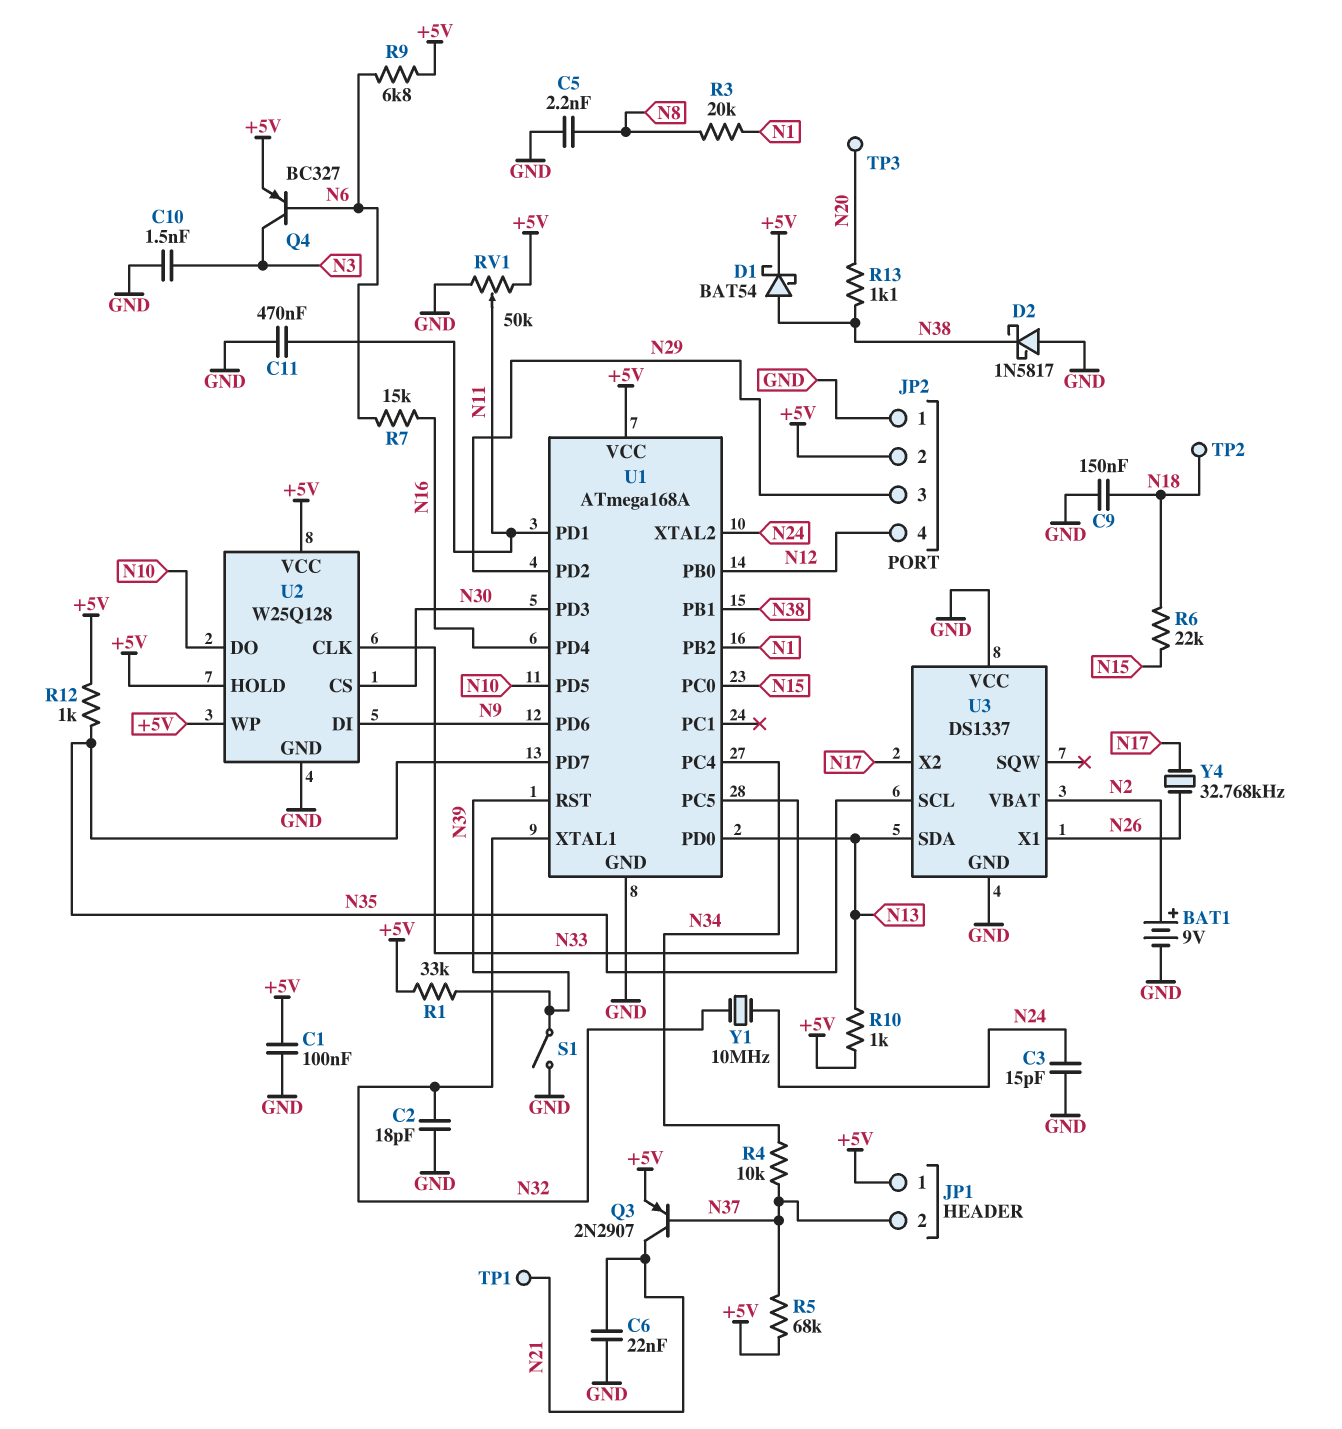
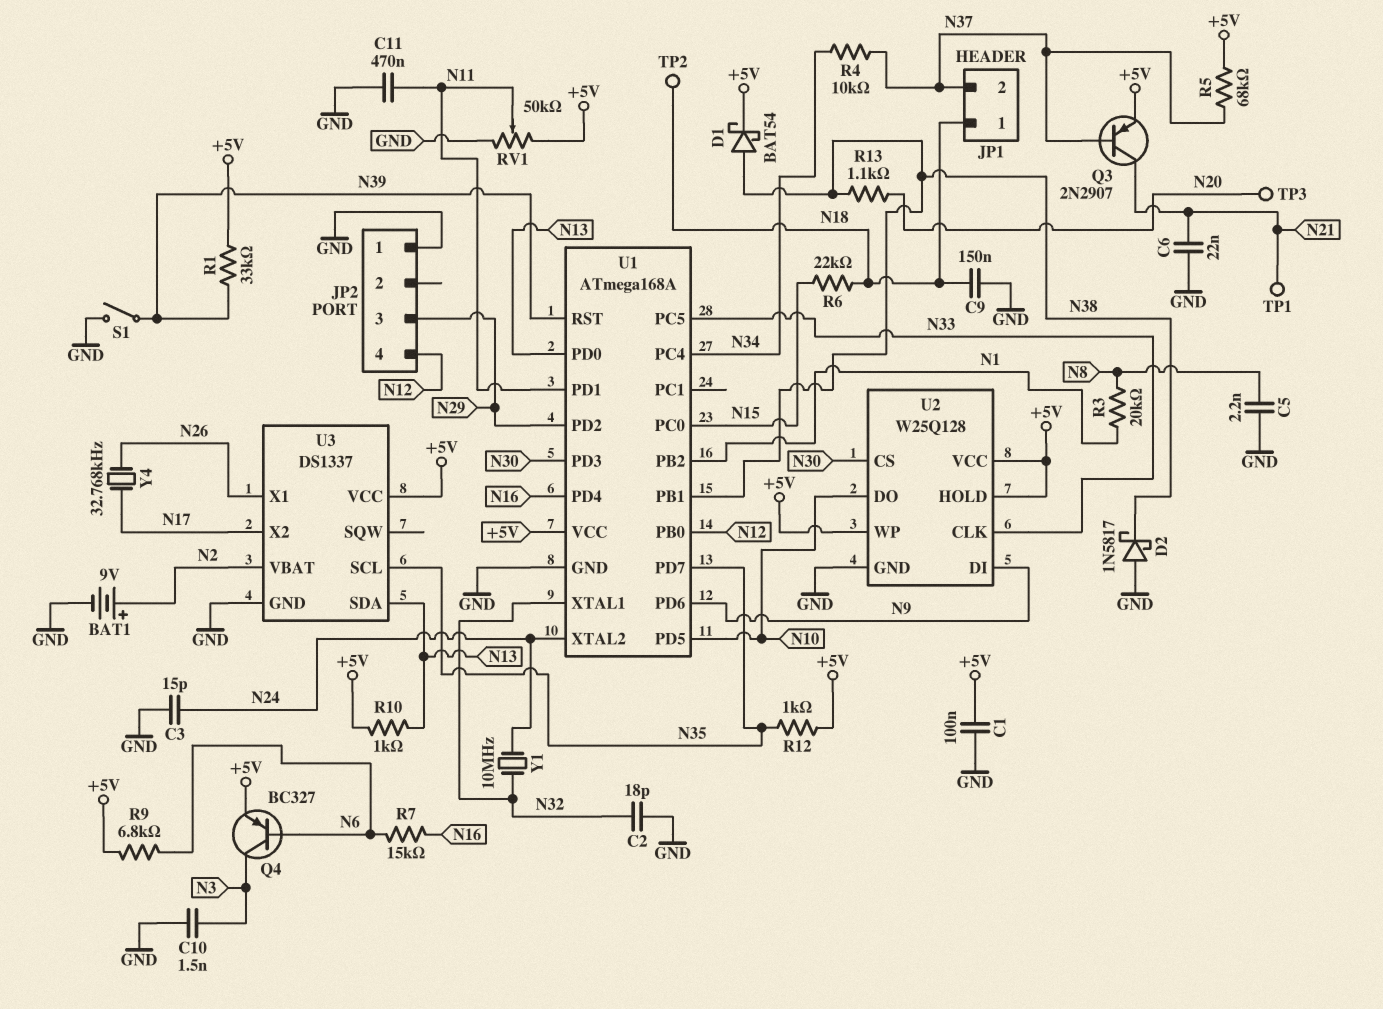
JP1 pin 1: +5V -> N18
JP2 pin 2: +5V -> none
U3 pin VCC: GND -> +5V

